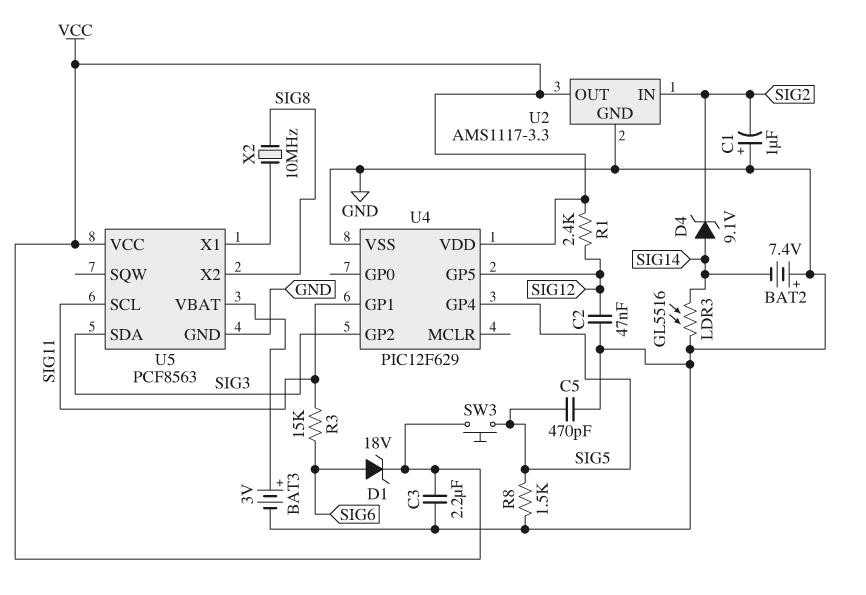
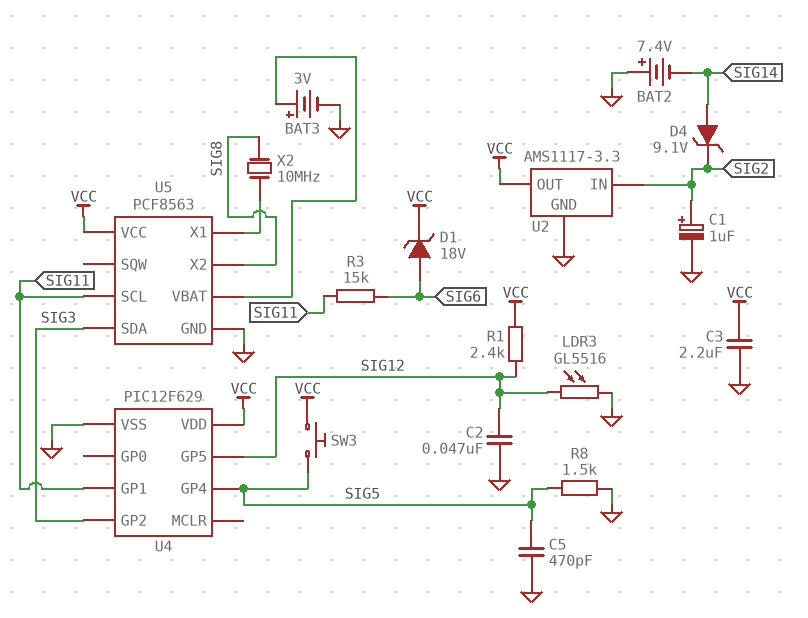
C1: 1uF (plus GND, minus SIG2) -> 1uF (plus SIG2, minus GND)
LDR3: GL5516 (GND, SIG14) -> GL5516 (GND, SIG12)

